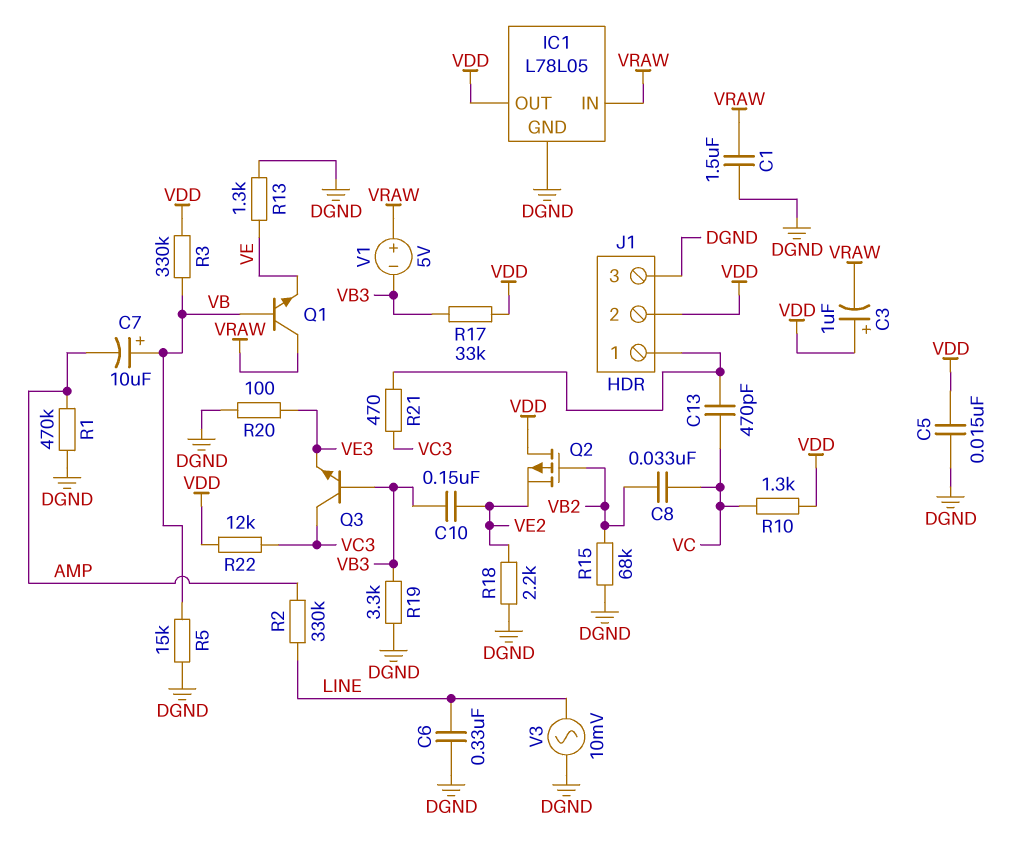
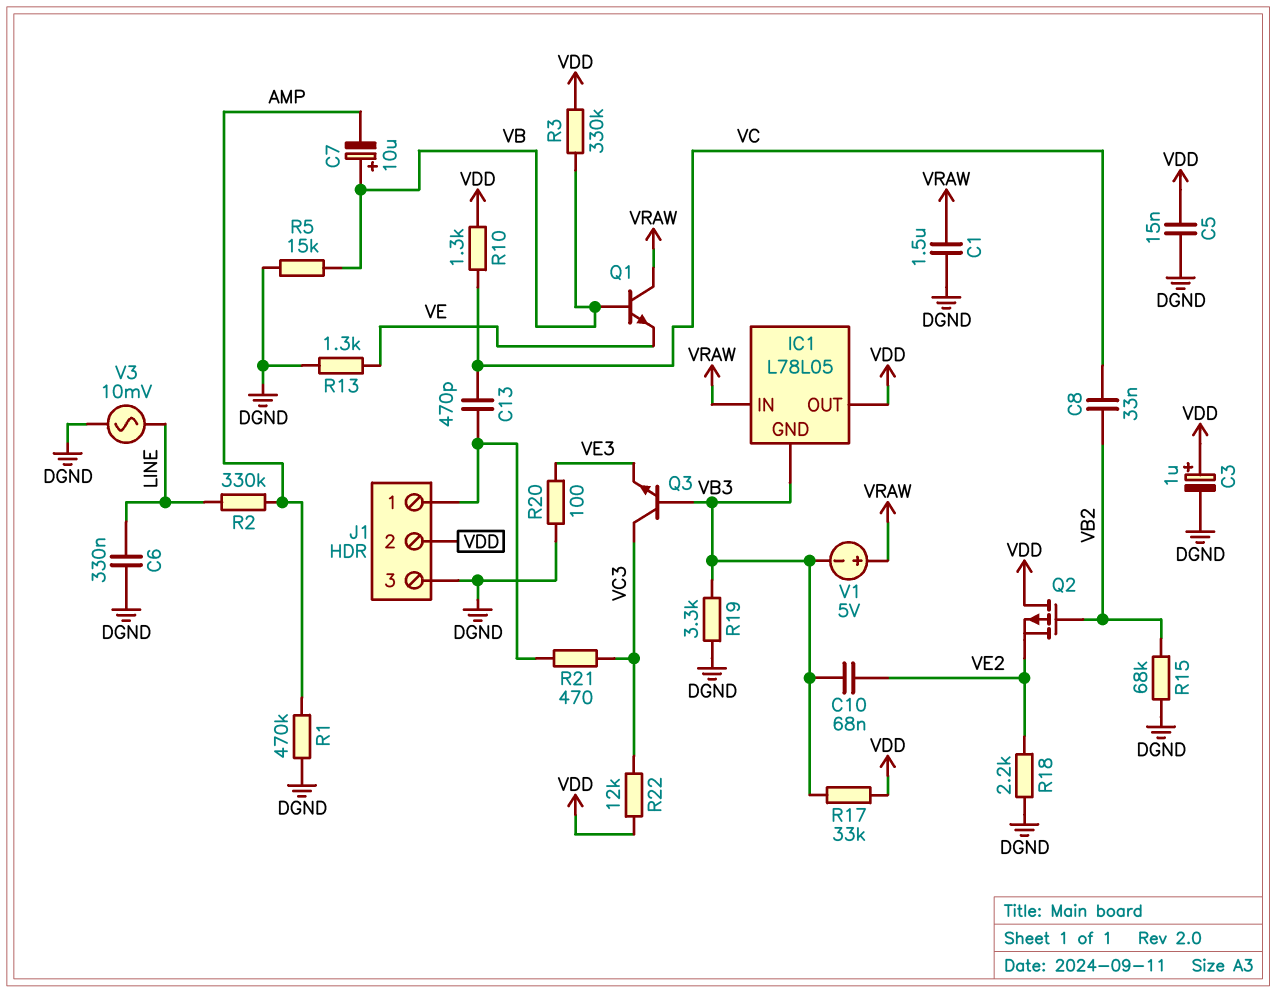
C3: 1uF (plus VDD, minus VRAW) -> 1uF (plus VDD, minus DGND)
C10: 150nF (VB3, VE2) -> 68nF (VB3, VE2)
IC1 pin GND: DGND -> VB3

